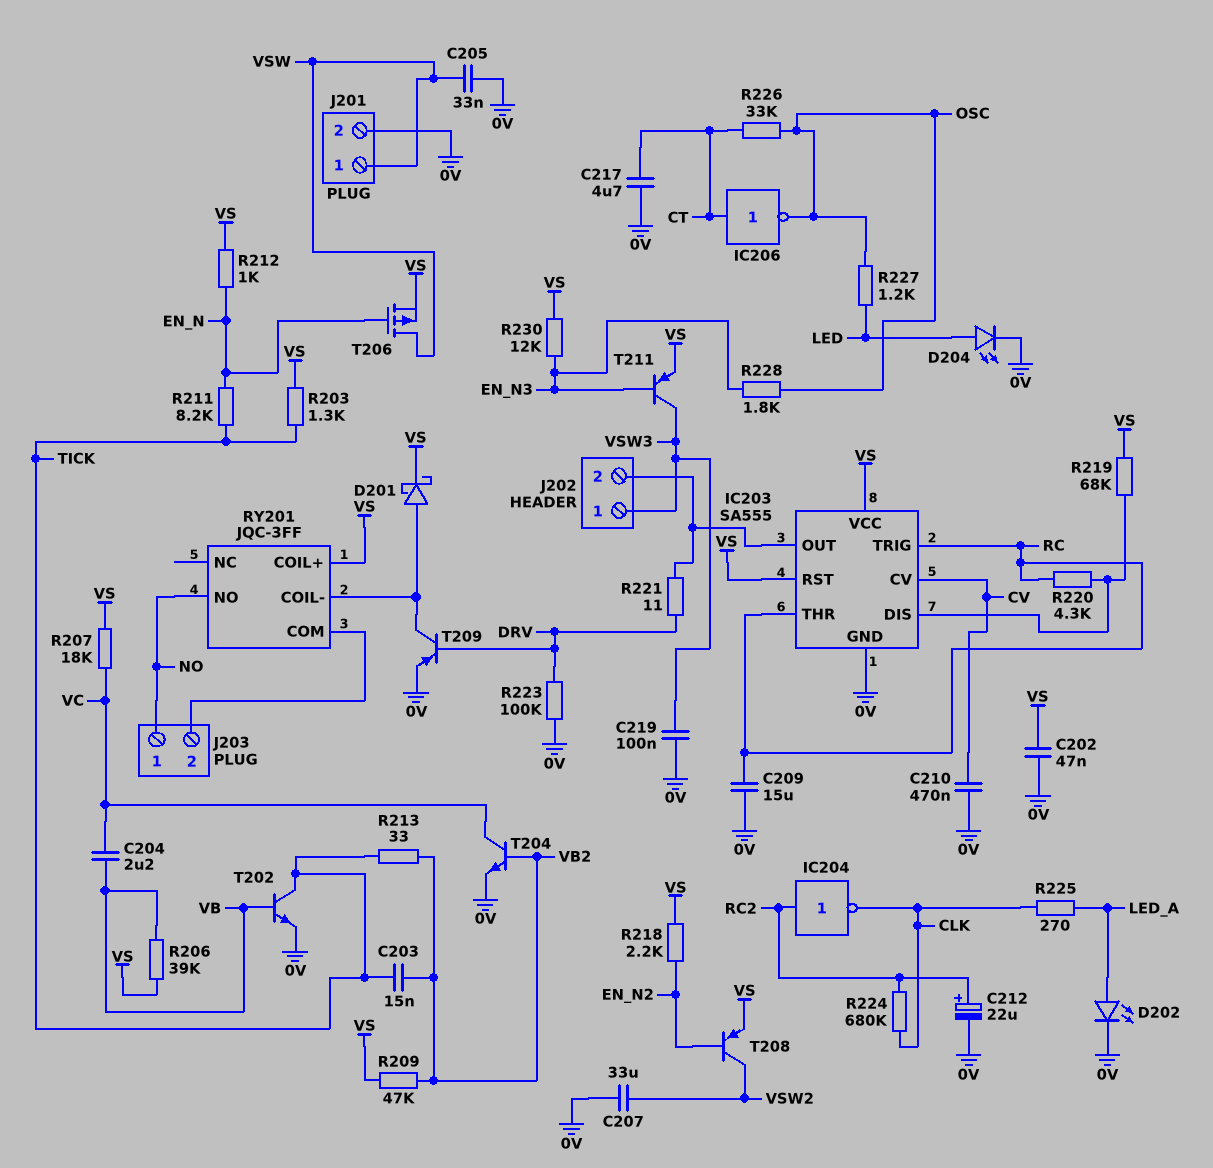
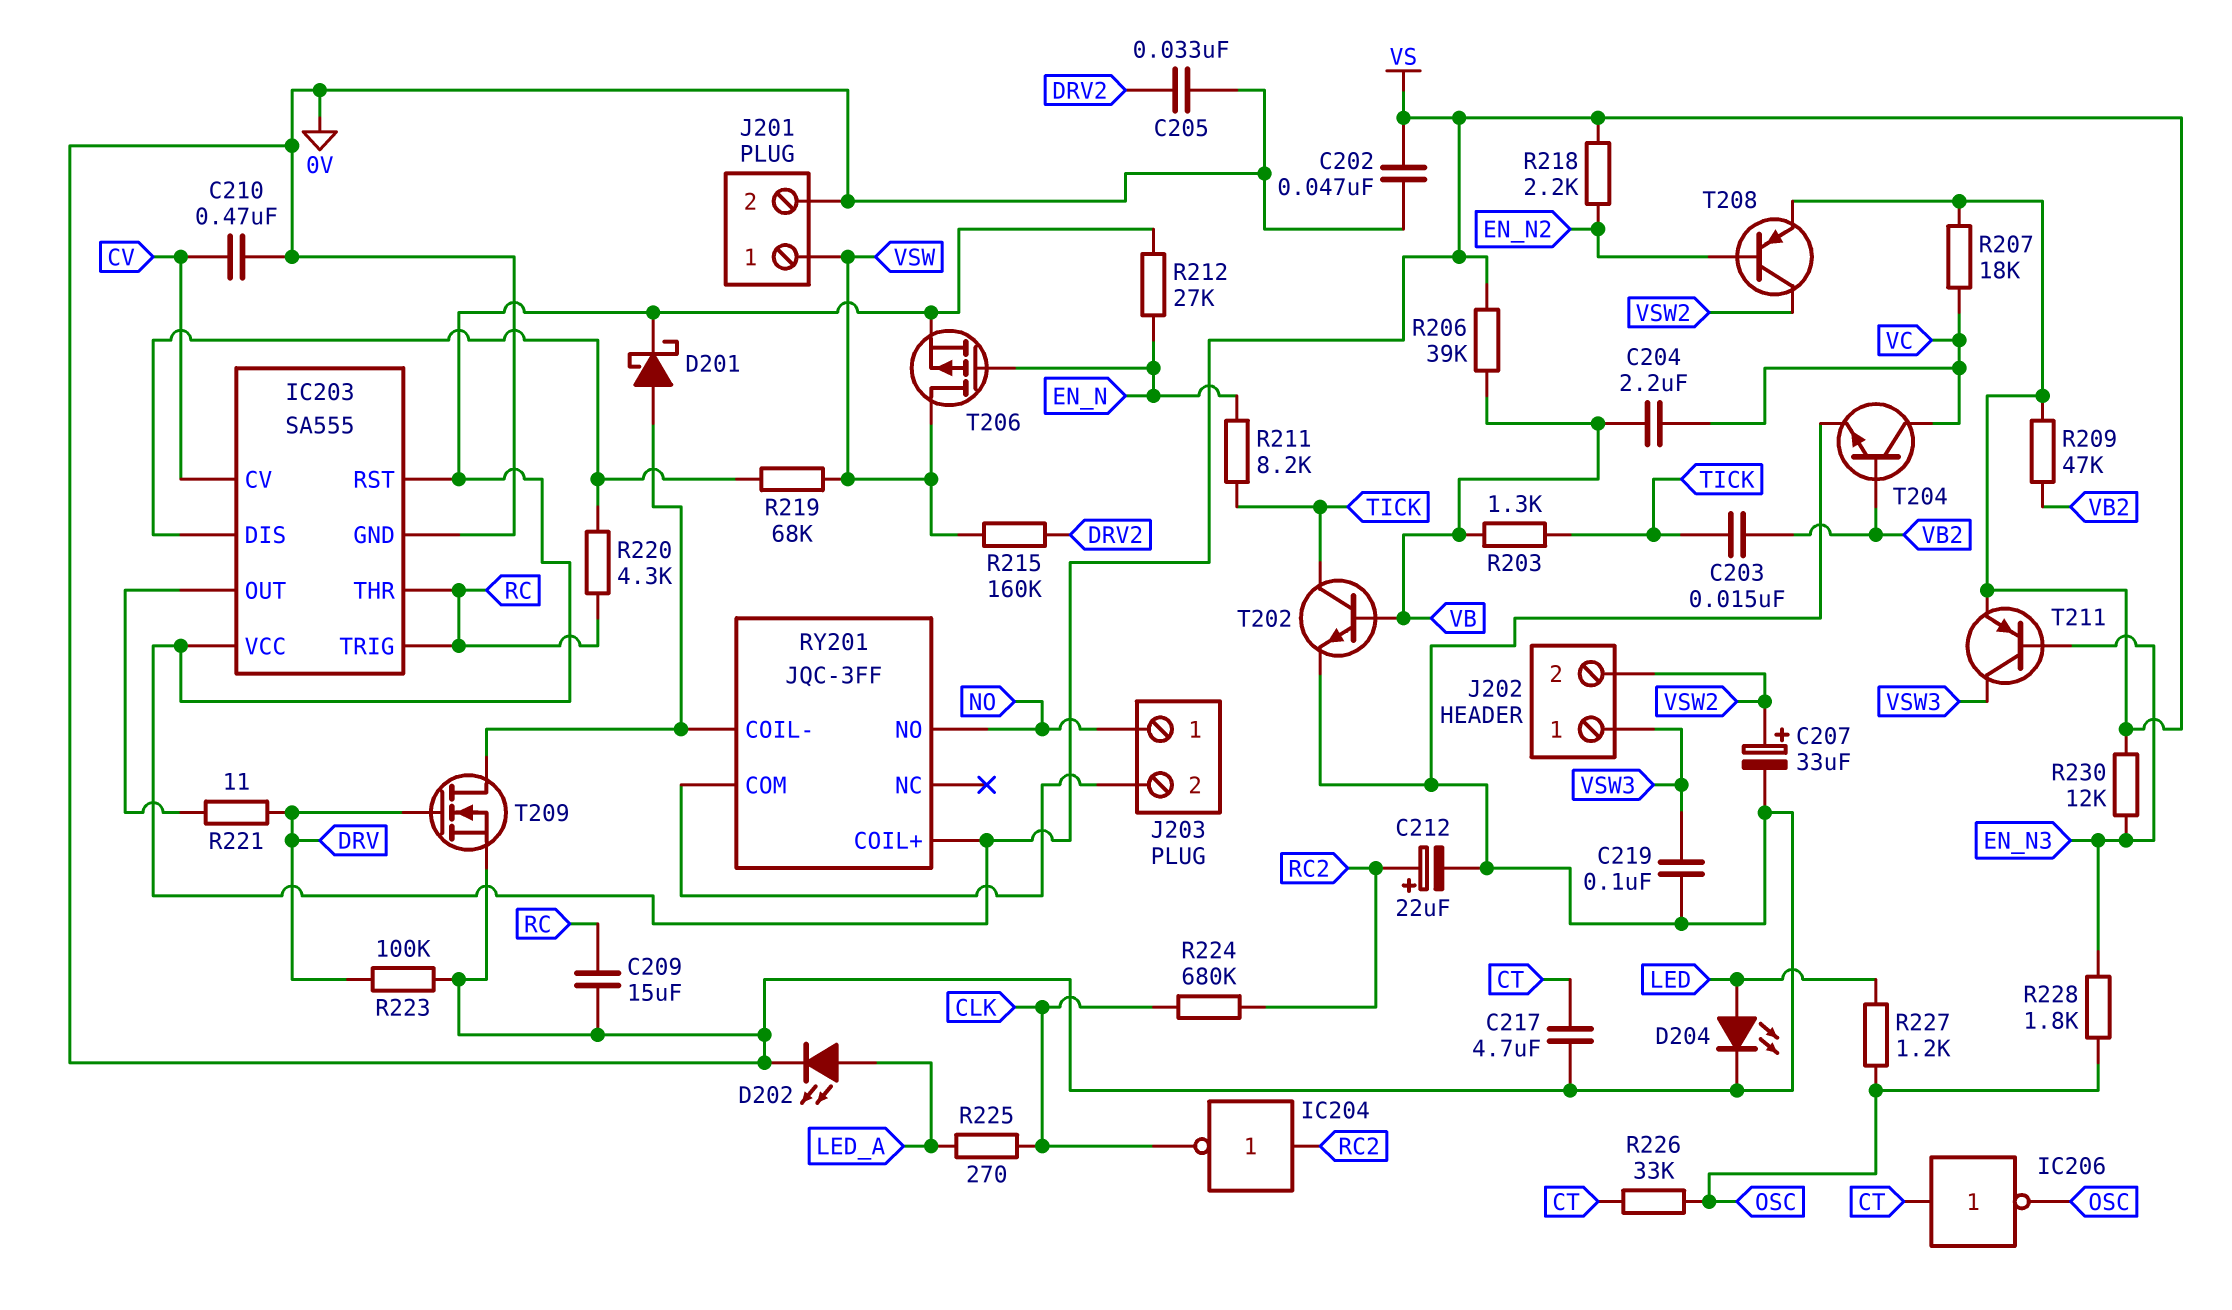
C205: 33nF (0V, VSW) -> 33nF (0V, DRV2)
C207: 33uF (0V, VSW2) -> 33uF (plus VSW2, minus 0V)
J202 pin 2: IC203/OUT -> VSW2
R203: 1.3k (TICK, VS) -> 1.3k (TICK, VB)
R212: 1k (EN_N, VS) -> 27k (EN_N, VS)
R213: 33 (TICK, VB2) -> none
R215: none -> 160k (DRV2, VSW)
R219: 68k (IC203/DIS, VS) -> 68k (IC203/DIS, VSW)
T209: PNP (B DRV, C RY201/COIL-, E 0V) -> NMOS (G DRV, D RY201/COIL-, S 0V)

